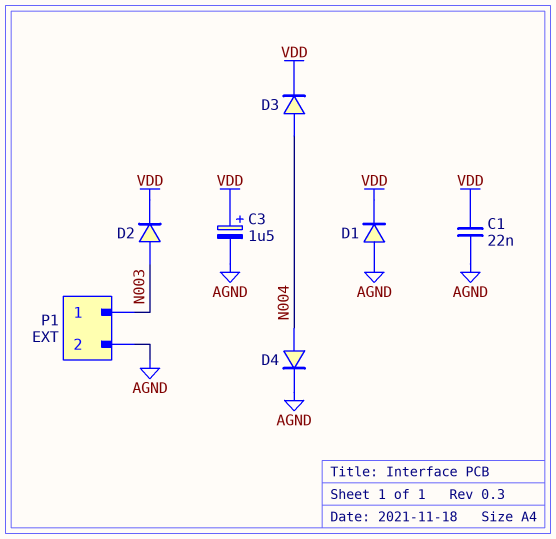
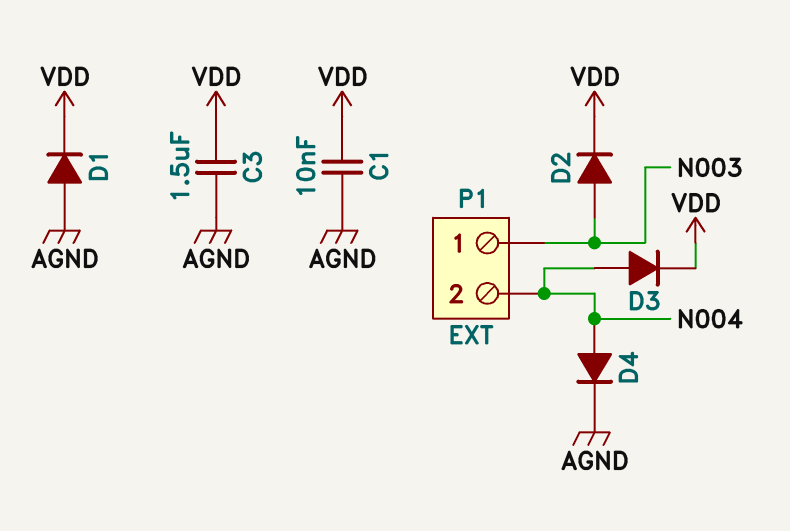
C1: 22nF (AGND, VDD) -> 10nF (AGND, VDD)
C3: 1.5uF (plus VDD, minus AGND) -> 1.5uF (AGND, VDD)
P1 pin 2: AGND -> N004

